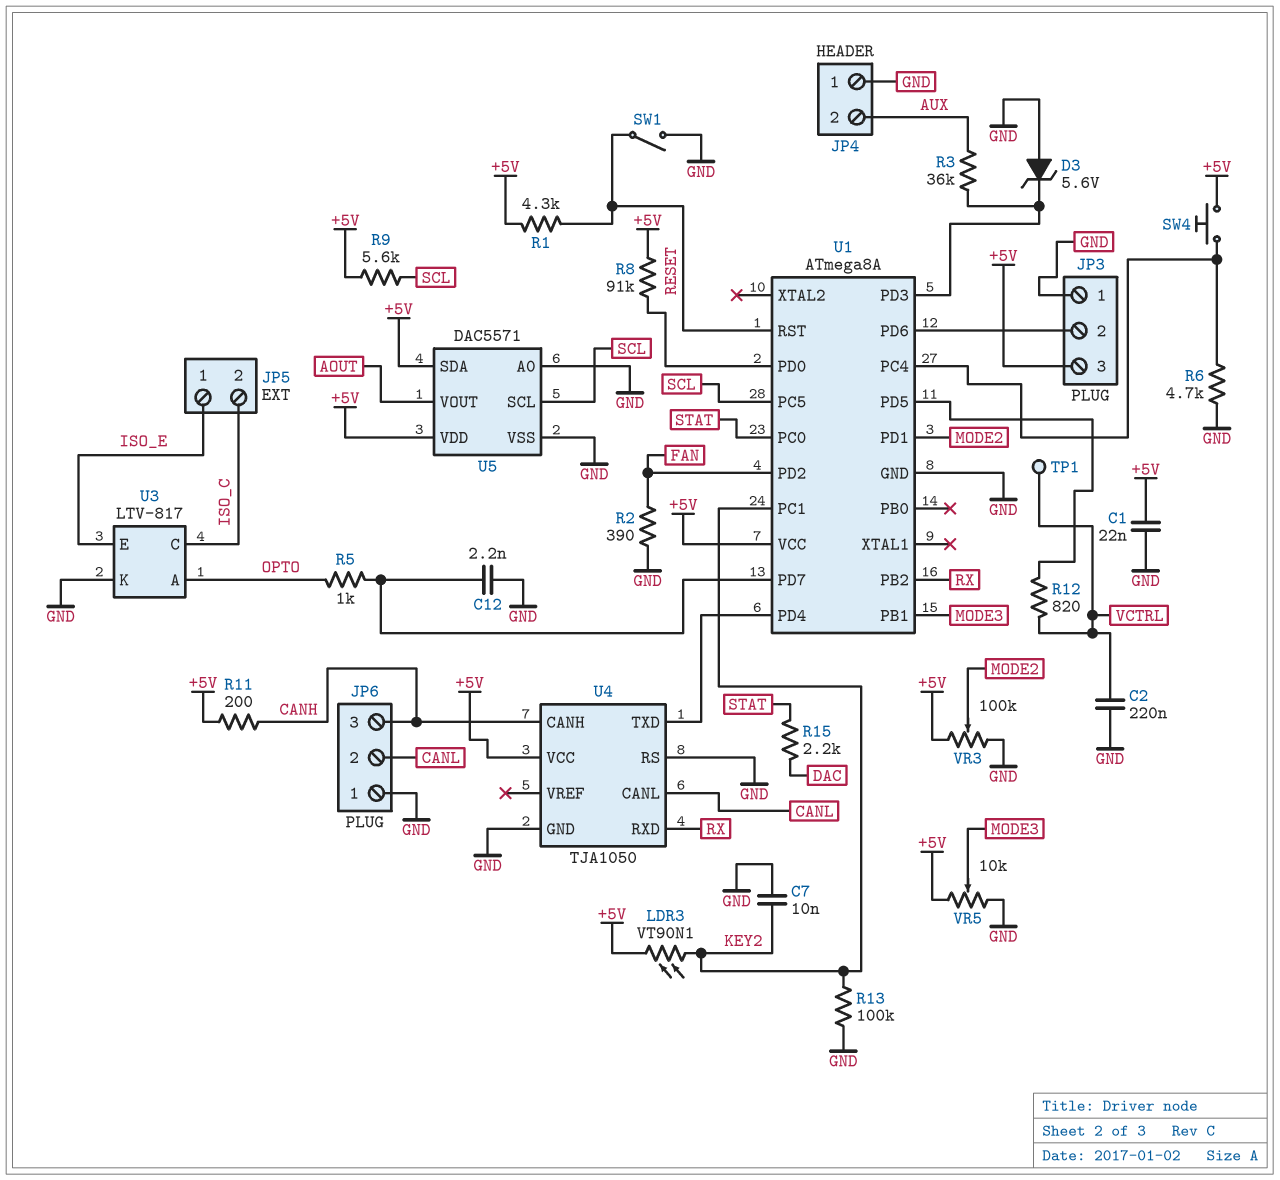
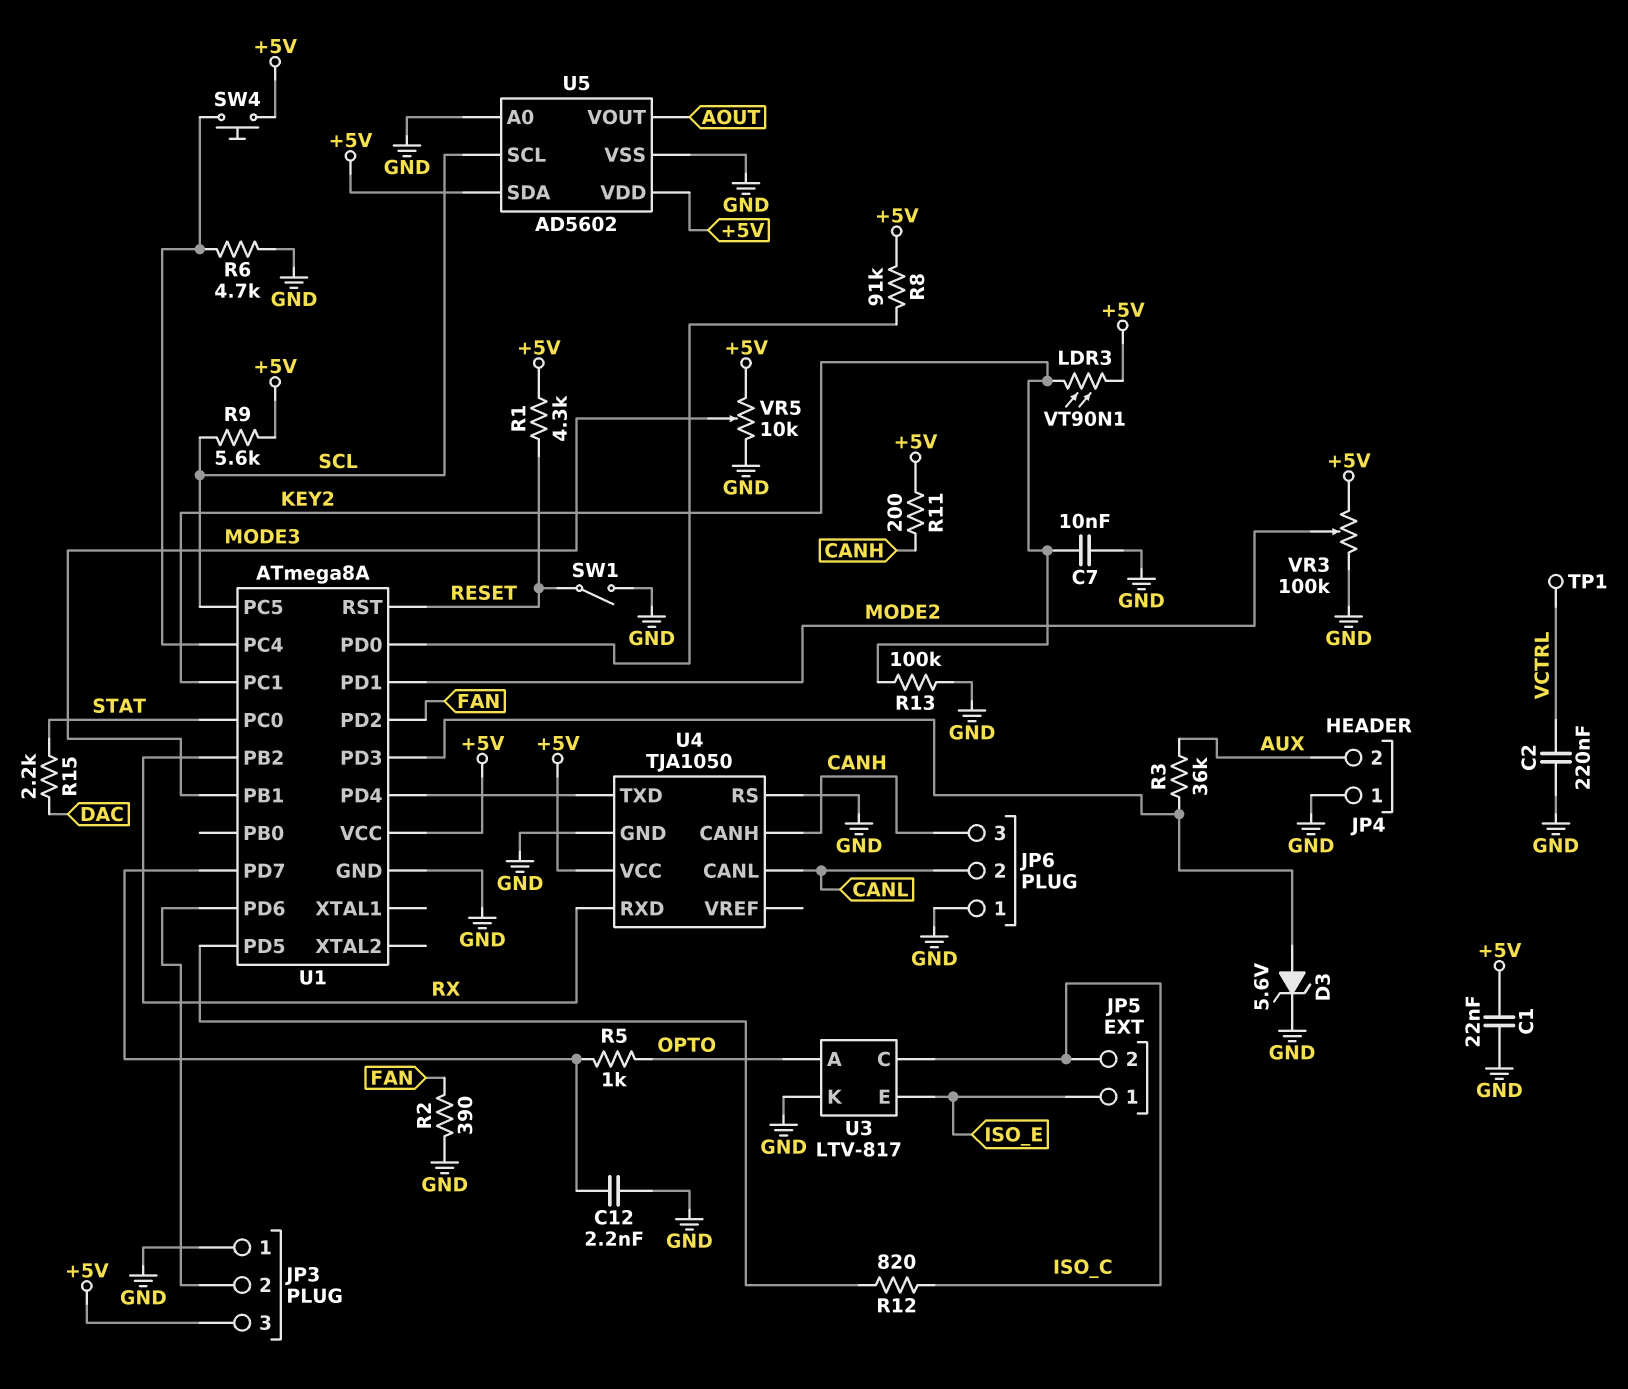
D3: zener 5.6V (A GND, K U1/PD3) -> zener 5.6V (A U1/PD3, K GND)
R12: 820 (U1/PD5, VCTRL) -> 820 (ISO_C, U1/PD5)
U5: DAC5571 -> AD5602

